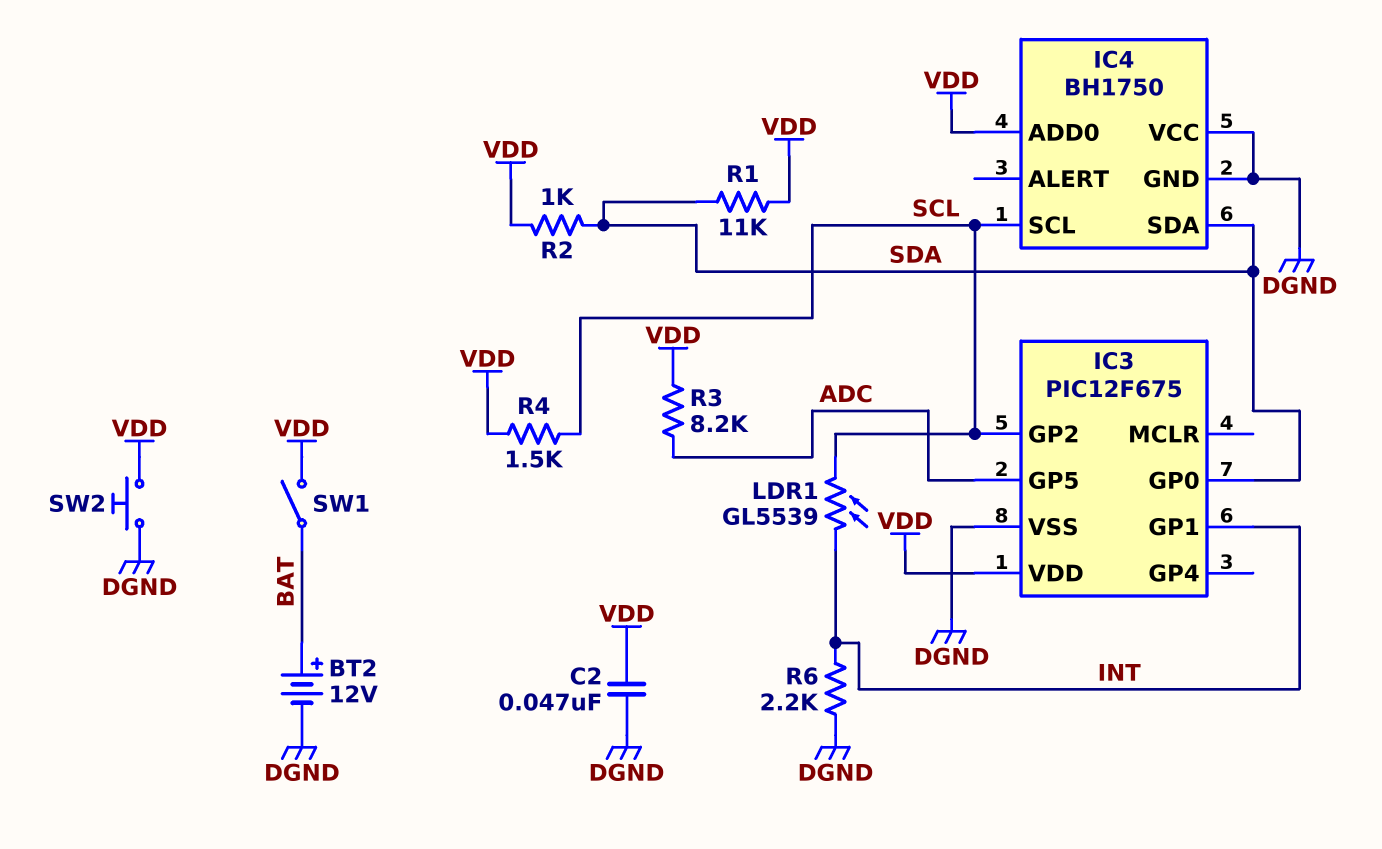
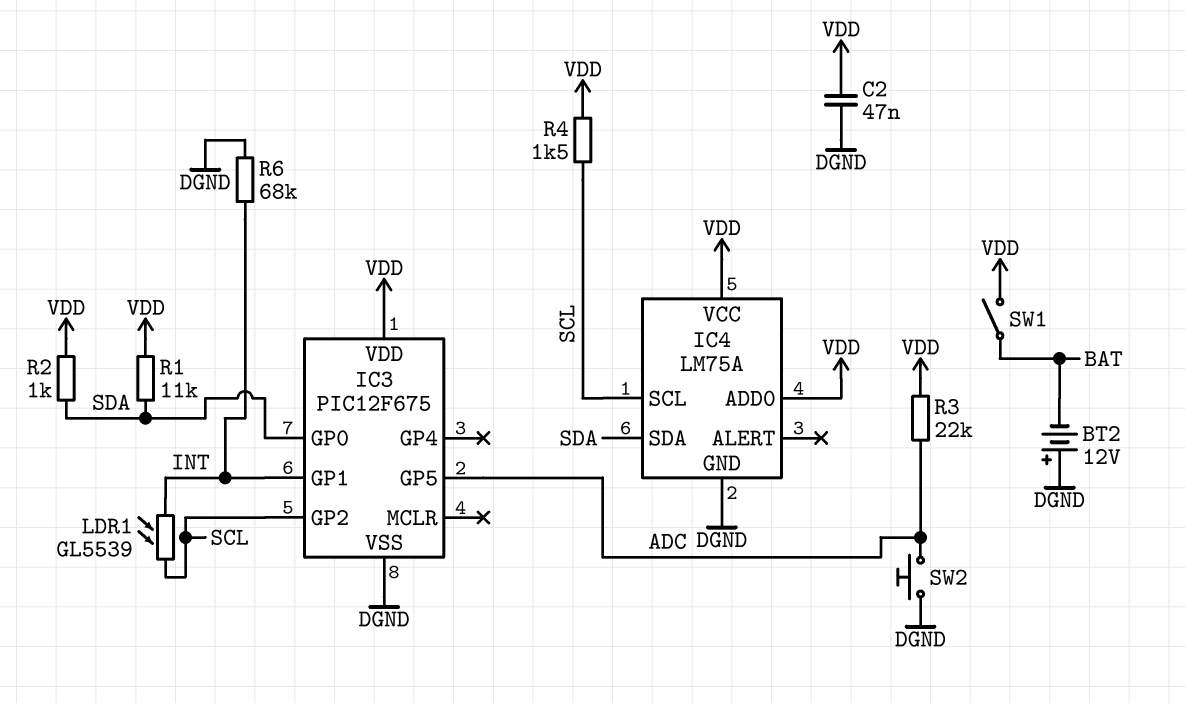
BT2: 12V (plus BAT, minus DGND) -> 12V (plus DGND, minus BAT)
IC4: BH1750 -> LM75A
IC4 pin VCC: DGND -> VDD
R3: 8.2k (ADC, VDD) -> 22k (ADC, VDD)
R6: 2.2k (DGND, INT) -> 68k (DGND, INT)
SW2: button (DGND, VDD) -> button (ADC, DGND)

